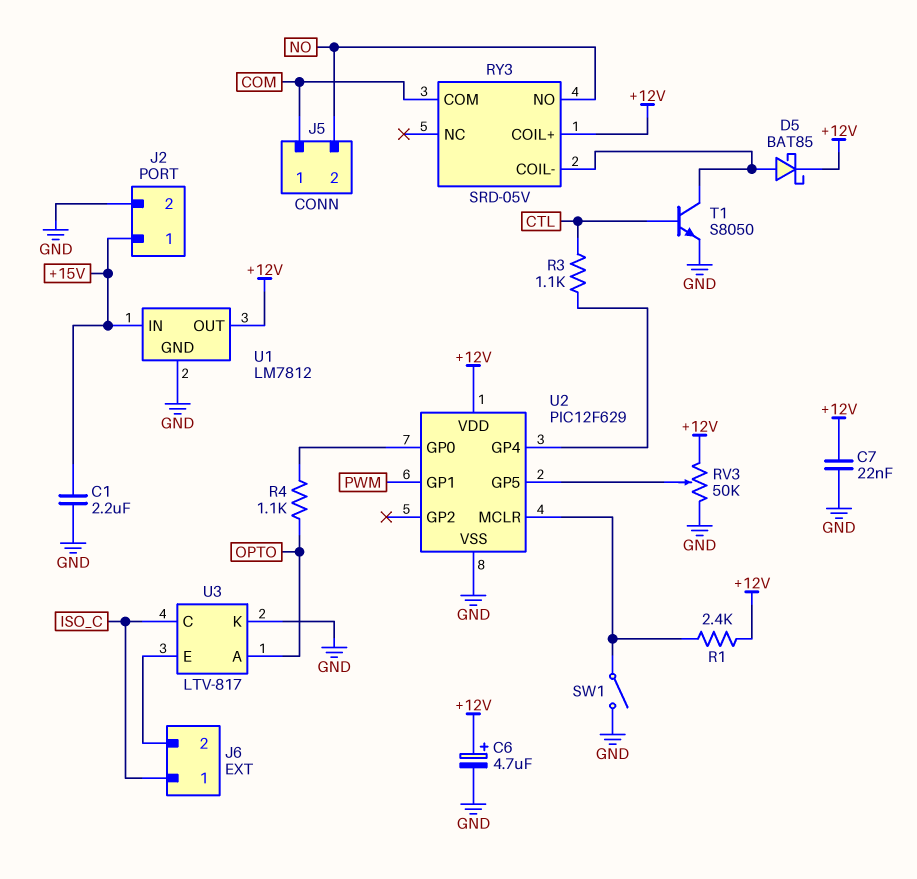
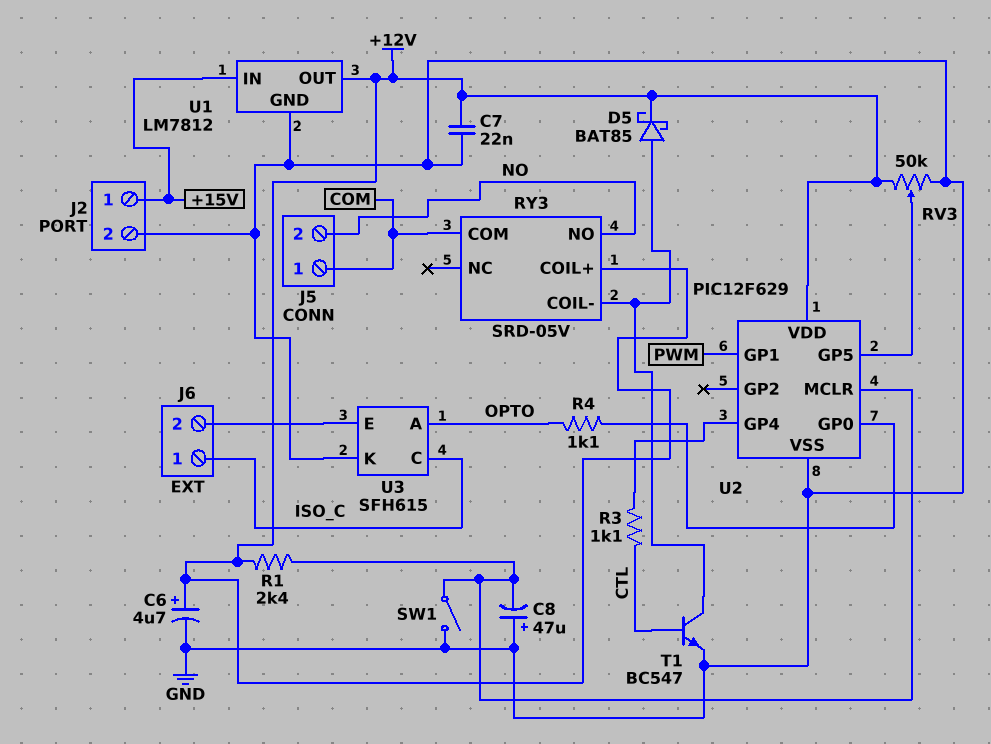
C1: 2.2uF (+15V, GND) -> none
C8: none -> 47uF (plus GND, minus U2/MCLR)
T1: NPN S8050 (B CTL, C RY3/COIL-, E GND) -> NPN BC547 (B CTL, C RY3/COIL-, E GND)
U3: LTV-817 -> SFH615

